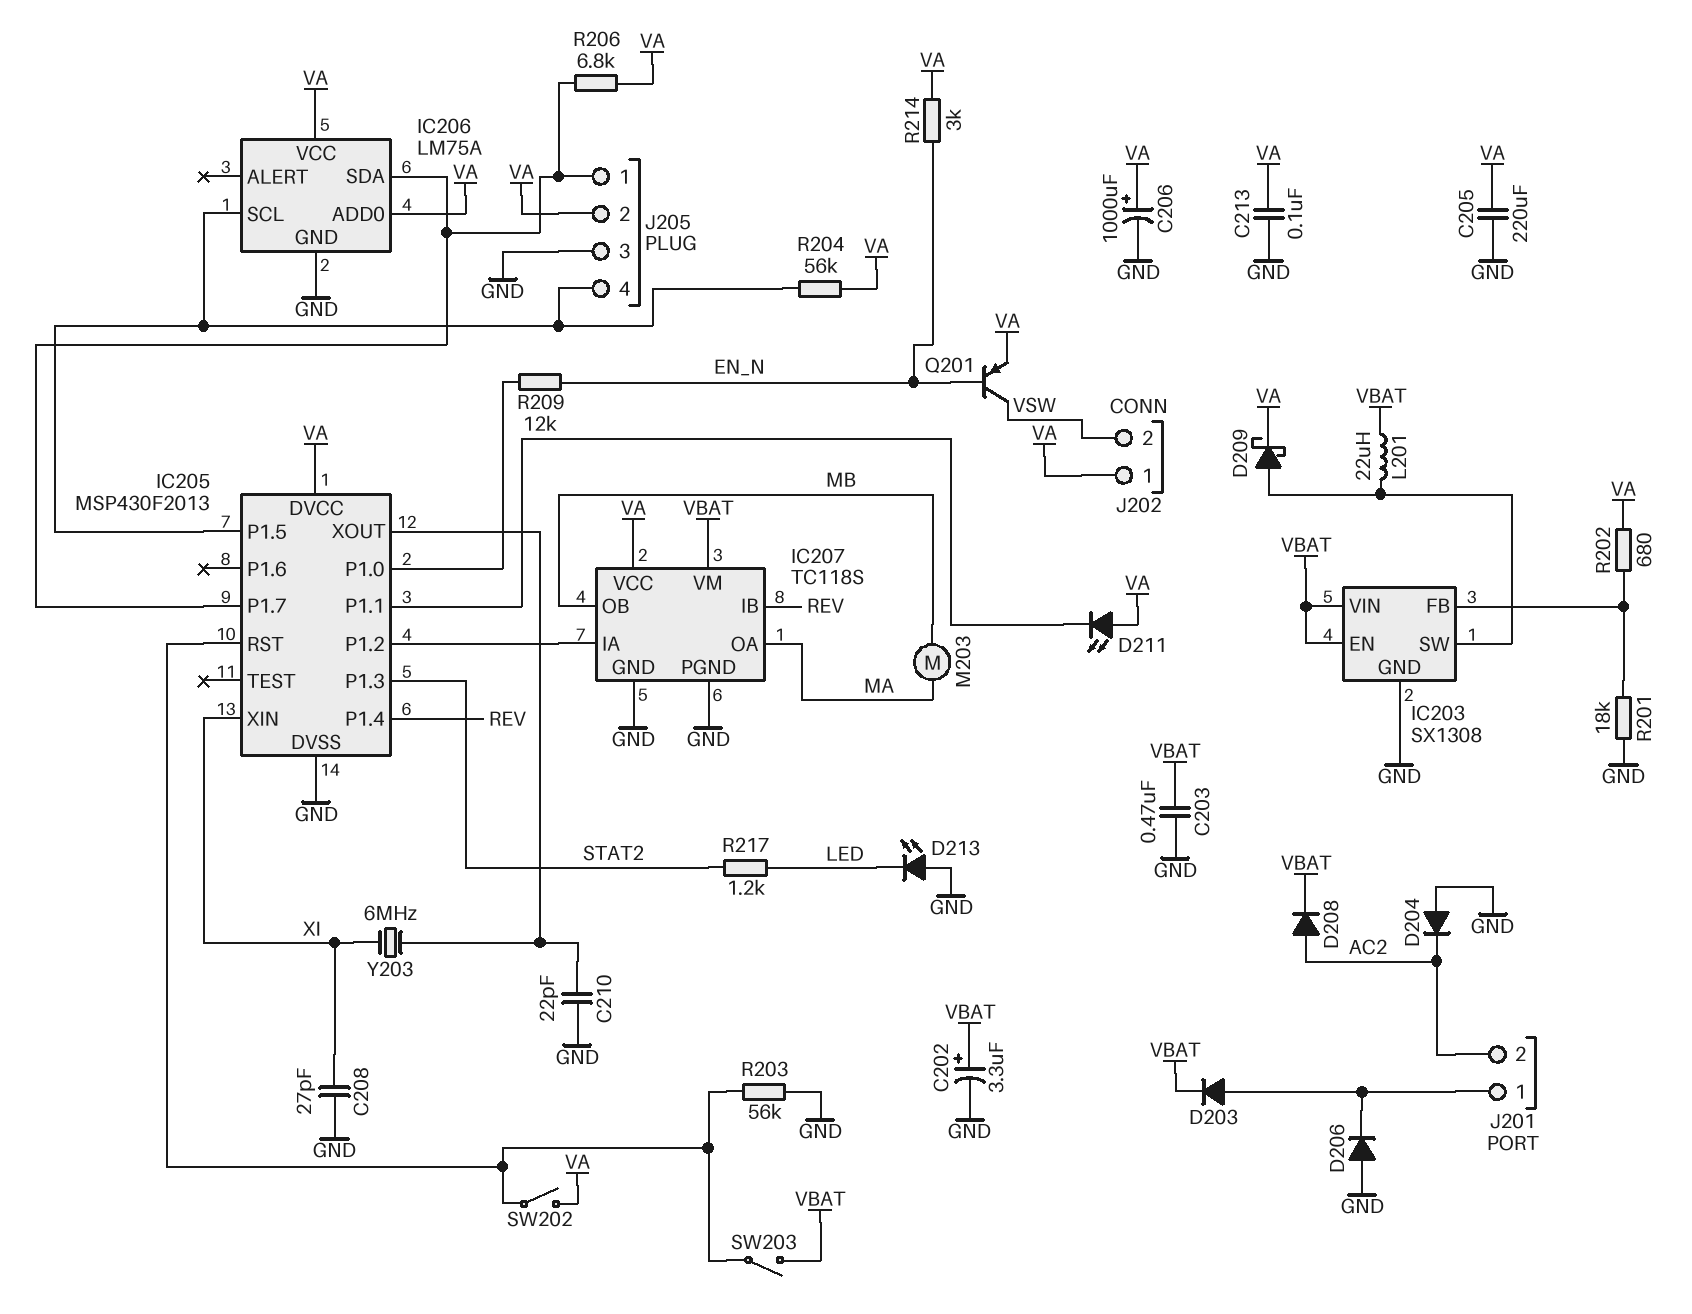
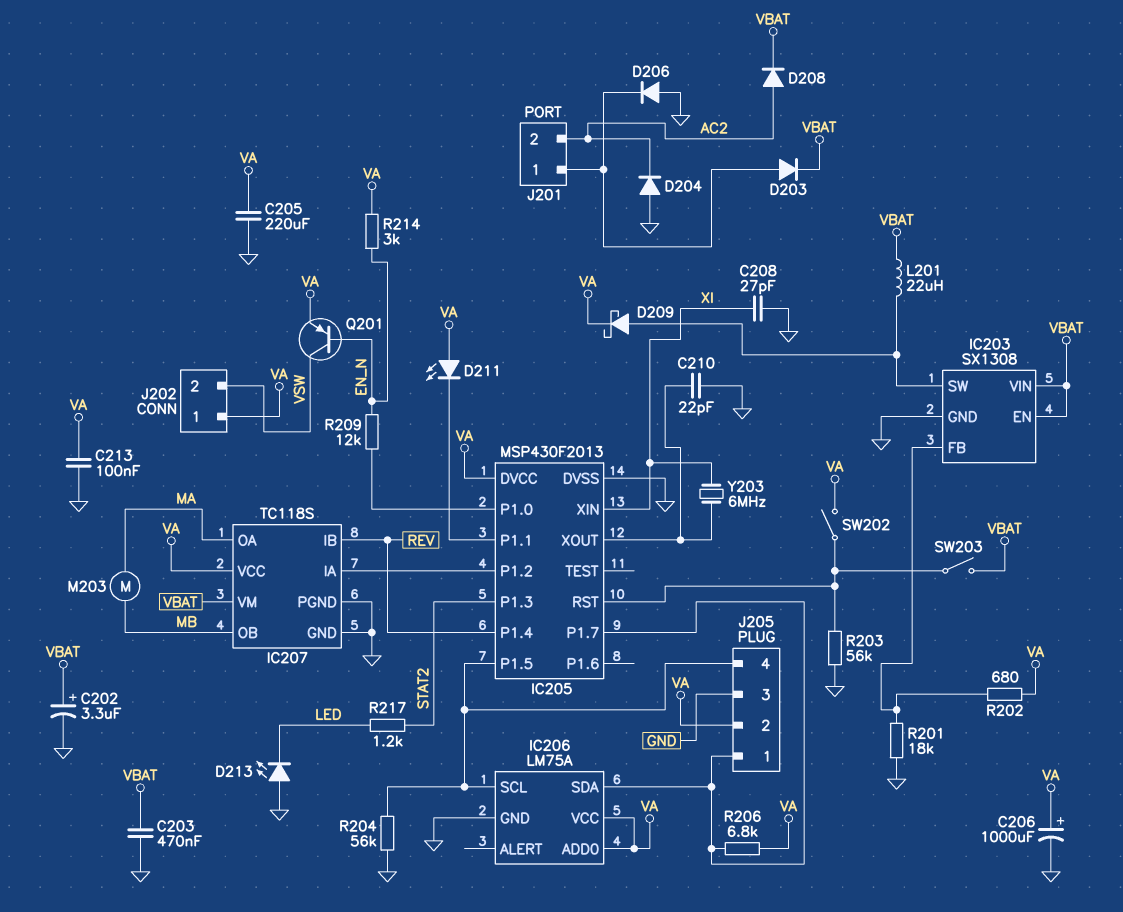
R204: 56k (IC205/P1.5, VA) -> 56k (GND, IC205/P1.5)

